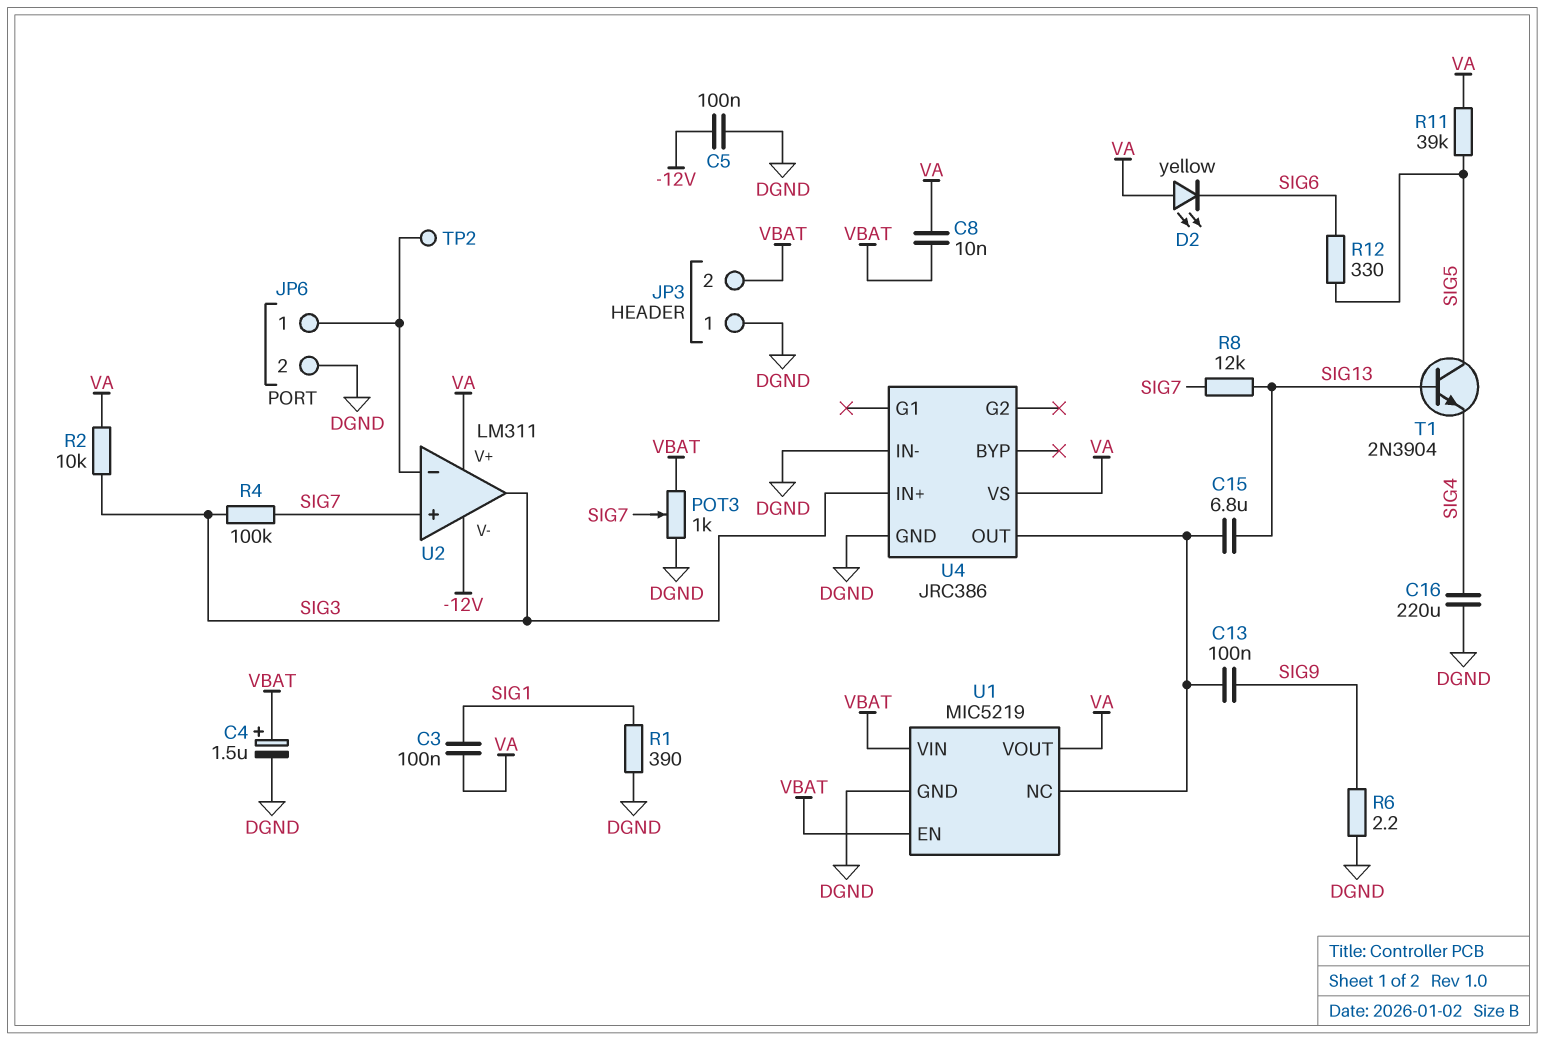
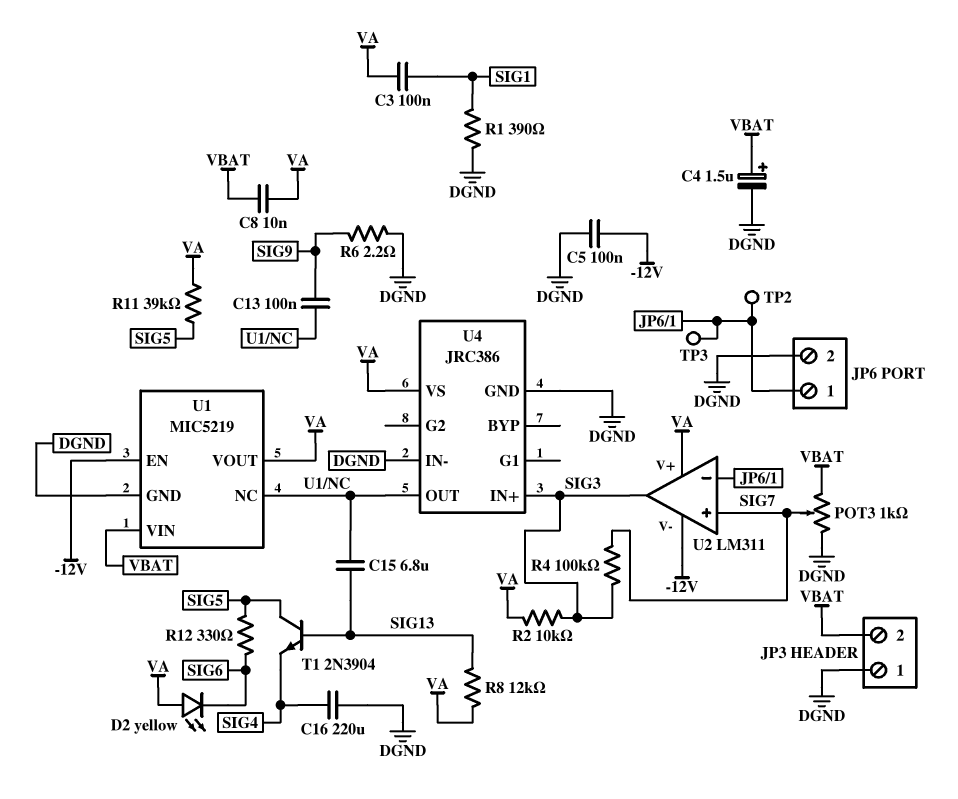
R8: 12k (SIG7, SIG13) -> 12k (SIG13, VA)
TP3: none -> test point (JP6/1)
U1 pin EN: VBAT -> -12V

